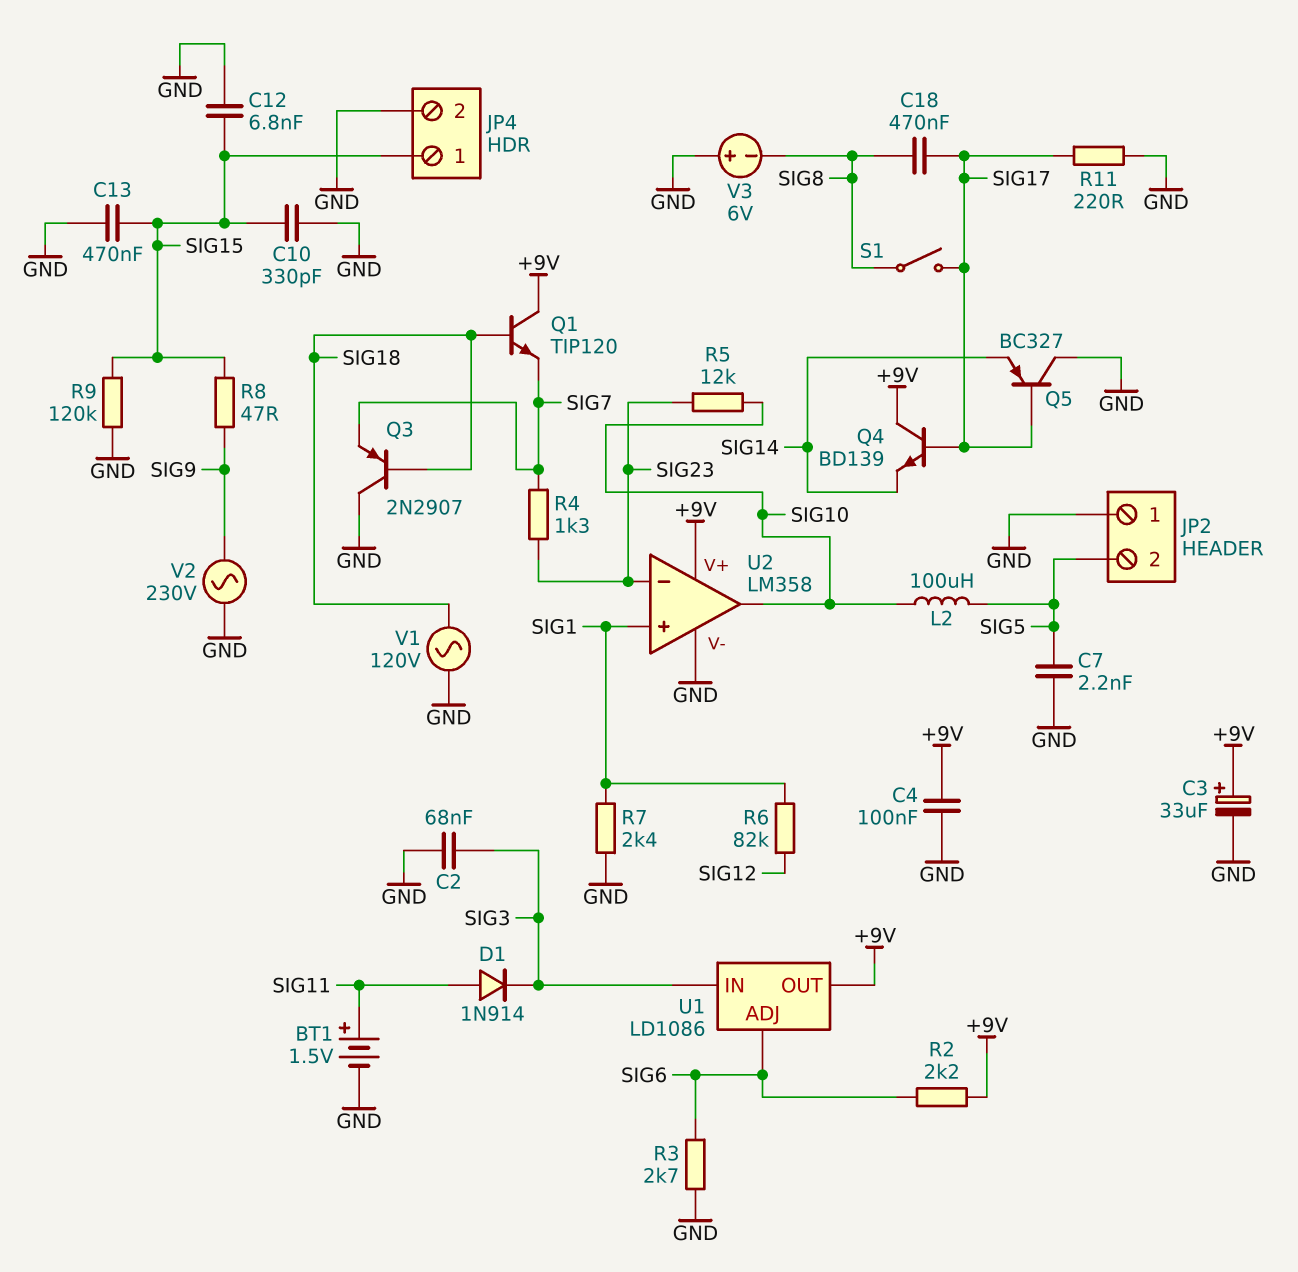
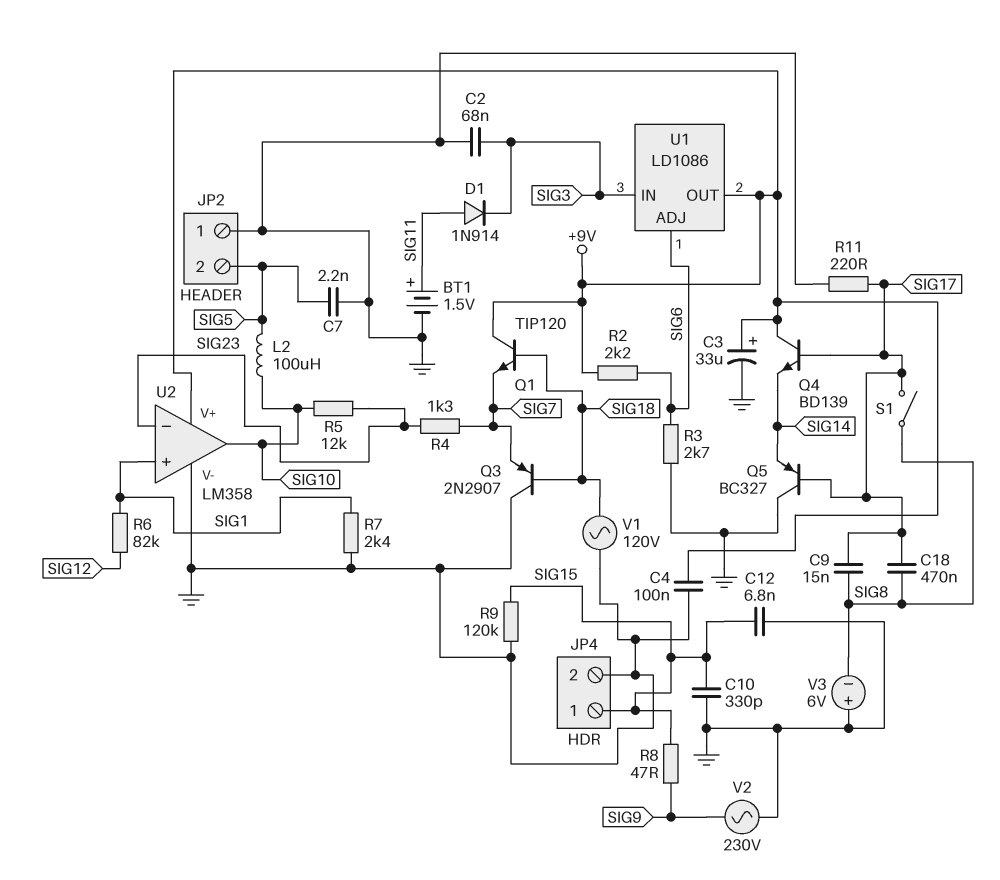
C9: none -> 15nF (SIG8, SIG17)
C13: 470nF (GND, SIG15) -> none

